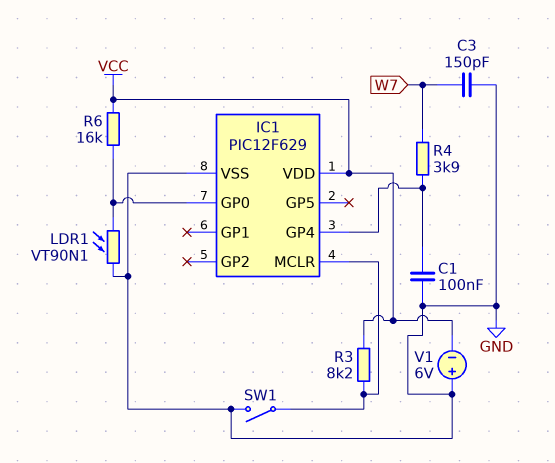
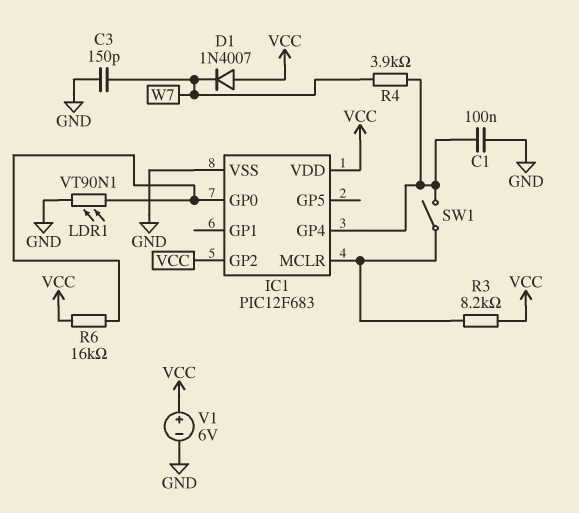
D1: none -> diode 1N4007 (A VCC, K W7)
IC1: PIC12F629 -> PIC12F683
IC1 pin GP2: none -> VCC
SW1: switch (GND, IC1/MCLR) -> switch (IC1/GP4, IC1/MCLR)
V1: 6V (plus GND, minus VCC) -> 6V (plus VCC, minus GND)

